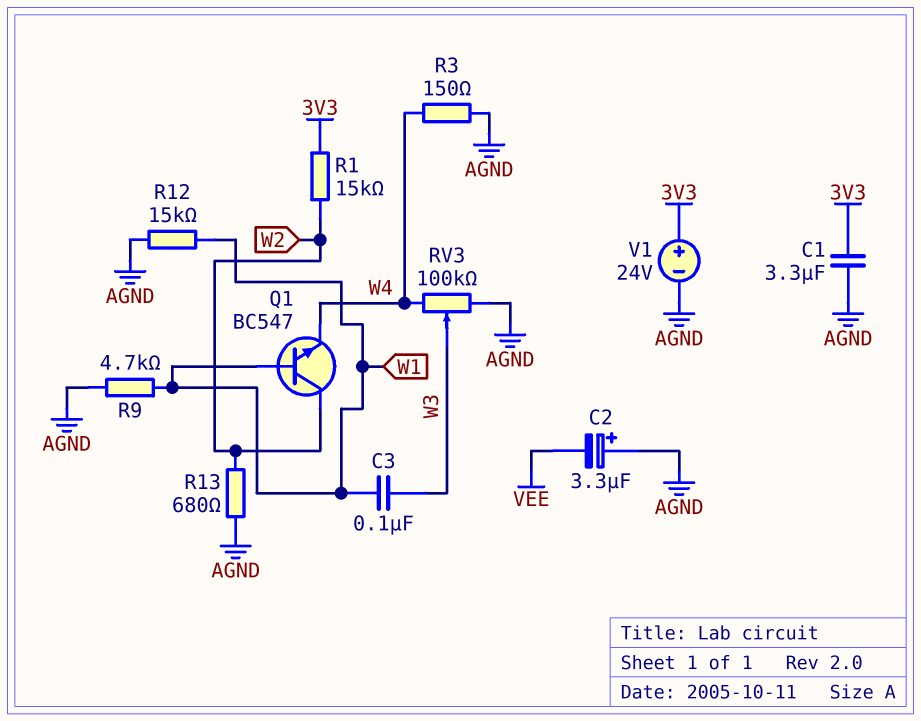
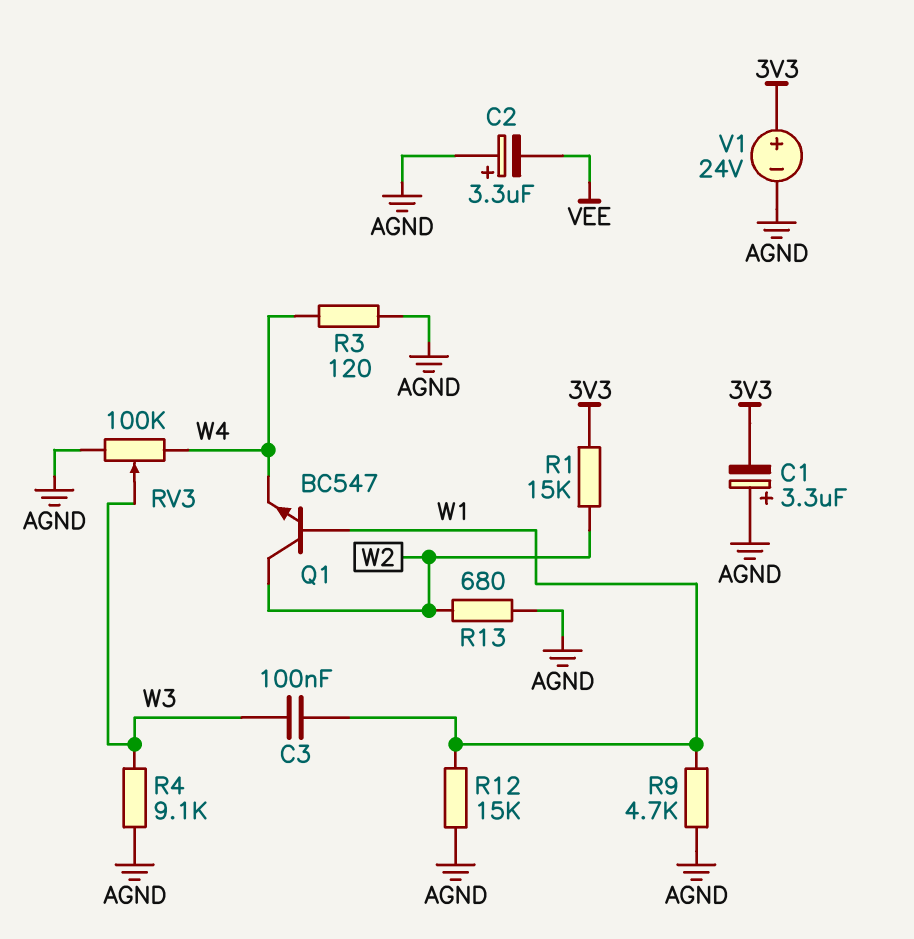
C1: 3.3uF (3V3, AGND) -> 3.3uF (plus AGND, minus 3V3)
R3: 150 (AGND, W4) -> 120 (AGND, W4)
R4: none -> 9.1k (AGND, W3)

